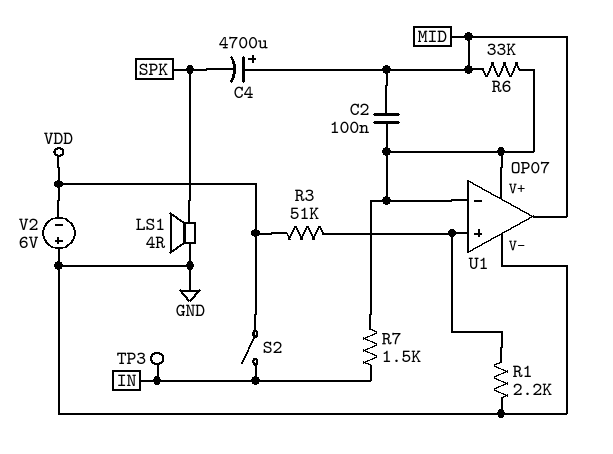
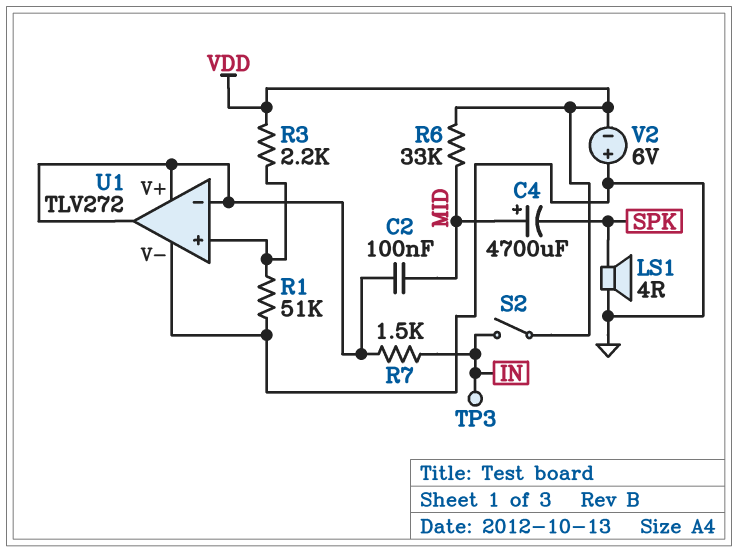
R1: 2.2k (GND, U1/in+) -> 51k (GND, U1/in+)
R3: 51k (U1/in+, VDD) -> 2.2k (U1/in+, VDD)
R6: 33k (MID, U1/V+) -> 33k (MID, VDD)
U1: OP07 -> TLV272
U1 pin out: MID -> U1/V+

